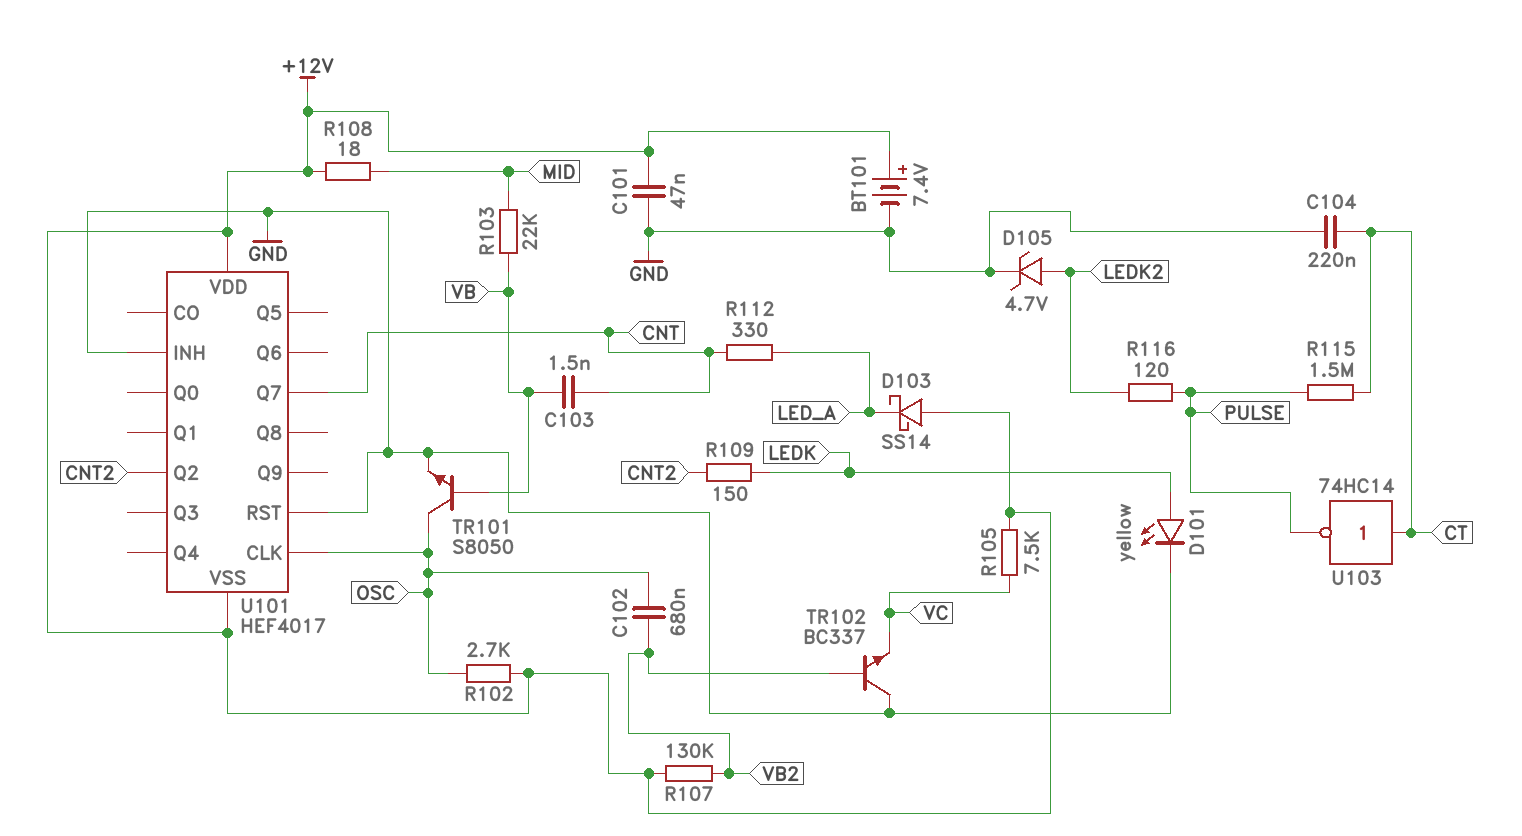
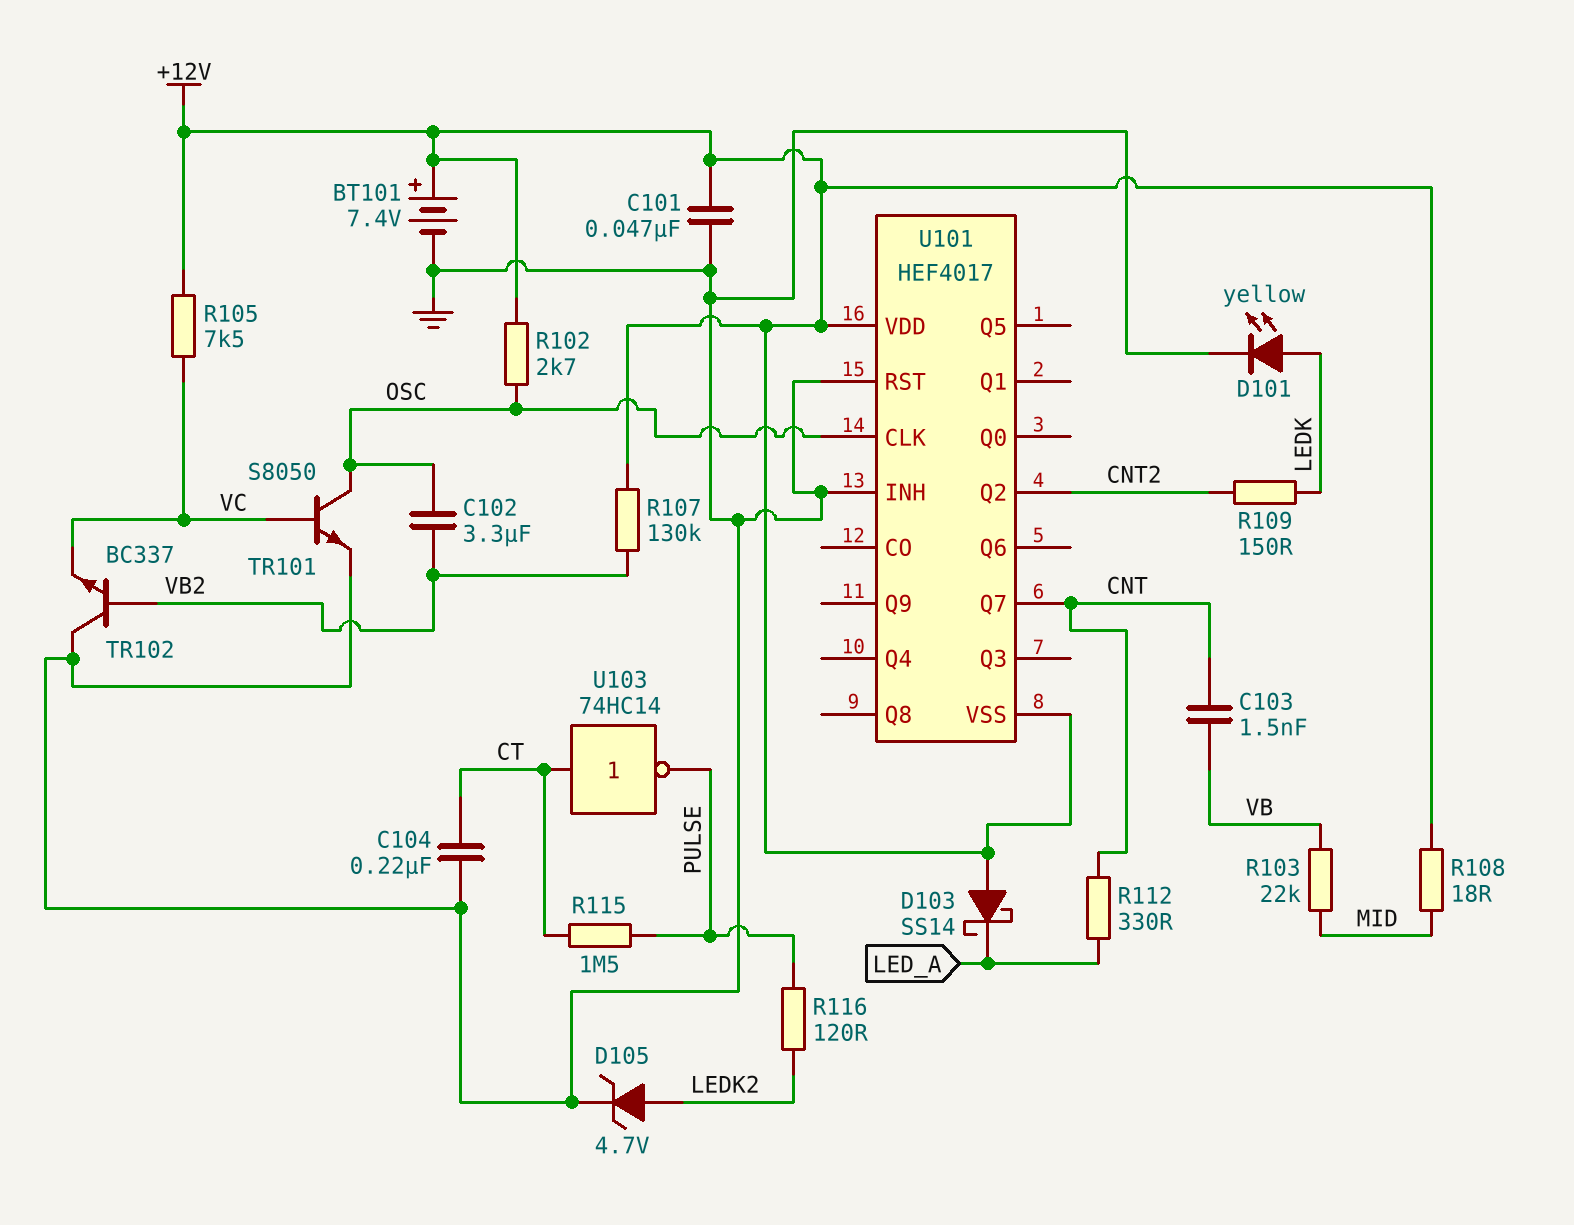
C102: 680nF (OSC, VB2) -> 3.3uF (OSC, VB2)
TR101: NPN S8050 (B VB, C OSC, E GND) -> NPN S8050 (B VC, C OSC, E GND)

